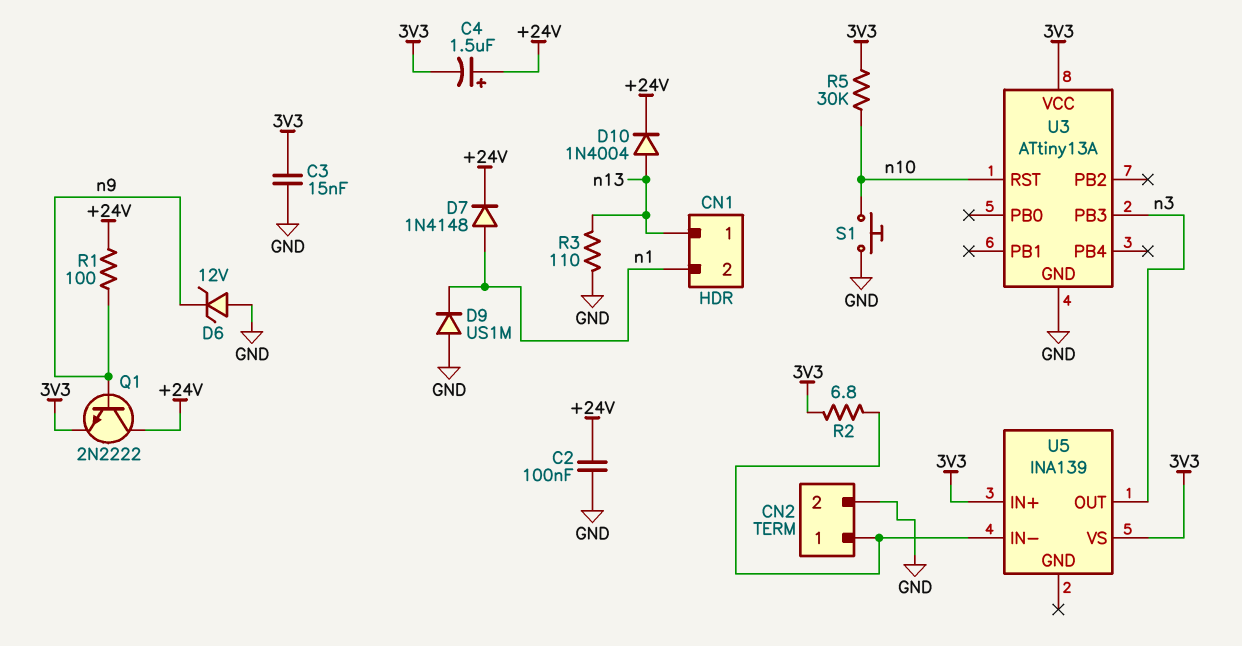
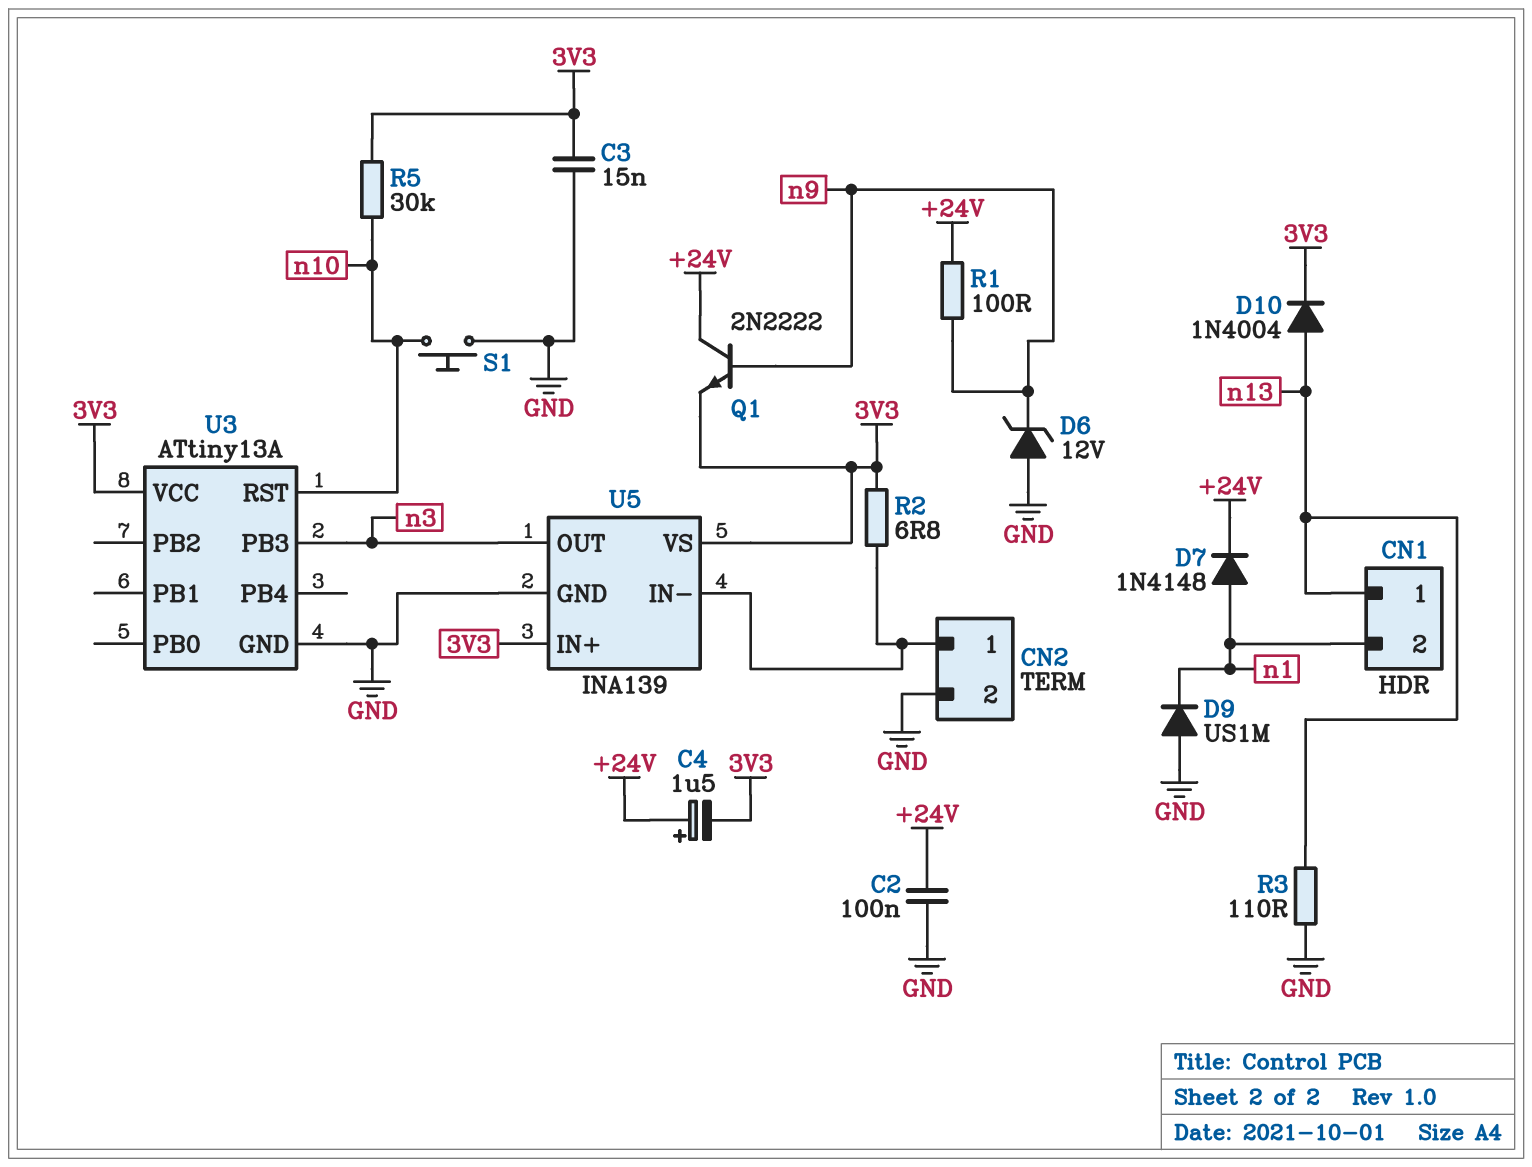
D10: diode 1N4004 (A n13, K +24V) -> diode 1N4004 (A n13, K 3V3)
U5 pin GND: none -> GND

